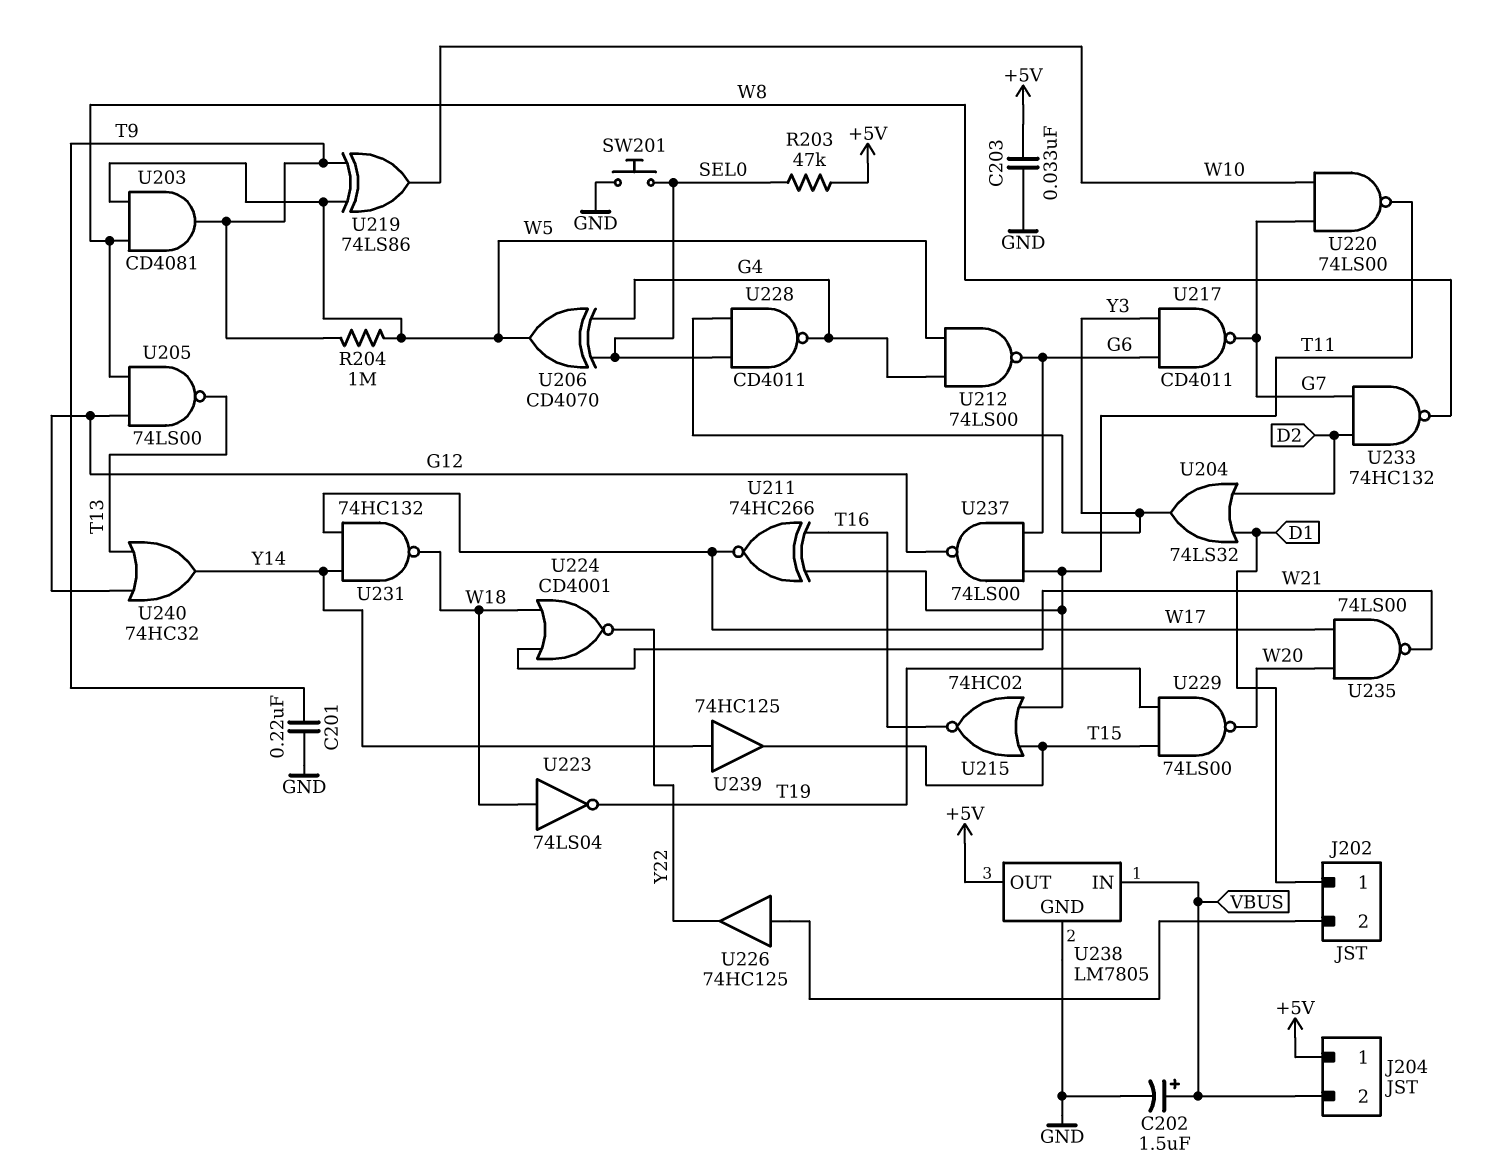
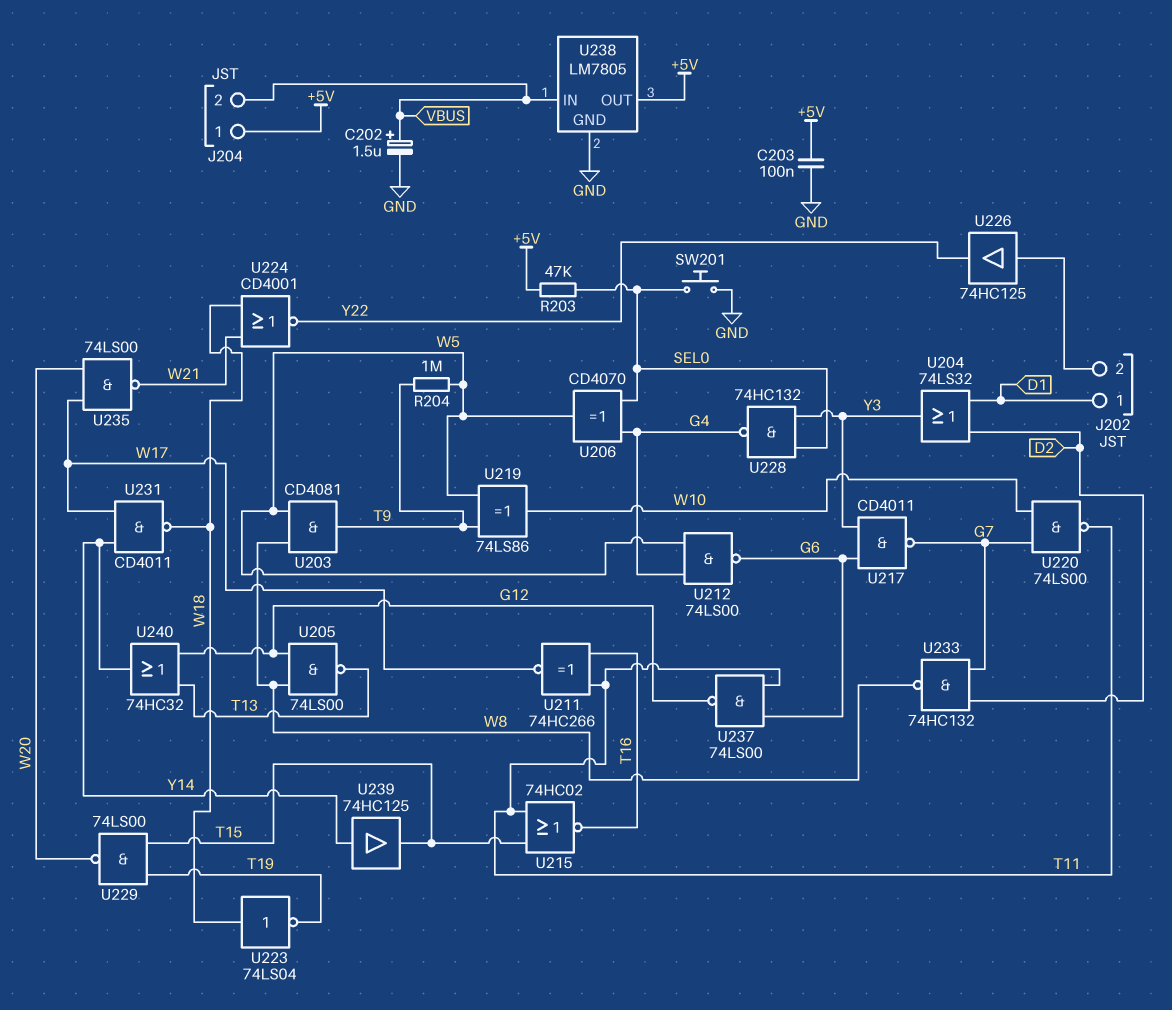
C201: 220nF (GND, T9) -> none
C203: 33nF (+5V, GND) -> 100nF (+5V, GND)
U228: NAND CD4011 (in SEL0, in Y3, out G4) -> NAND 74HC132 (in SEL0, in Y3, out G4)
U231: NAND 74HC132 (in W17, in Y14, out W18) -> NAND CD4011 (in W17, in Y14, out W18)

